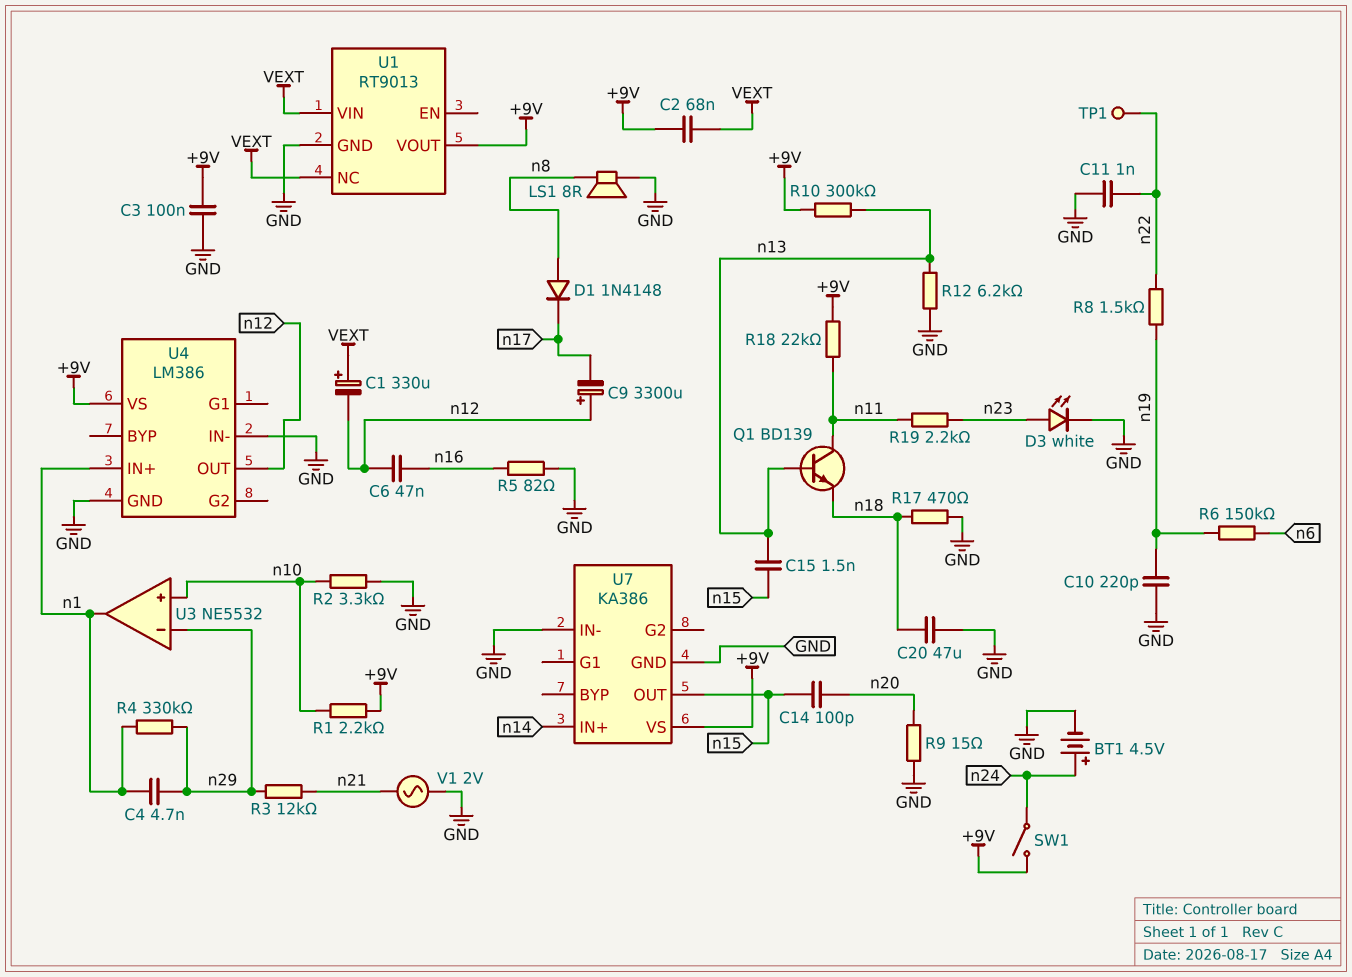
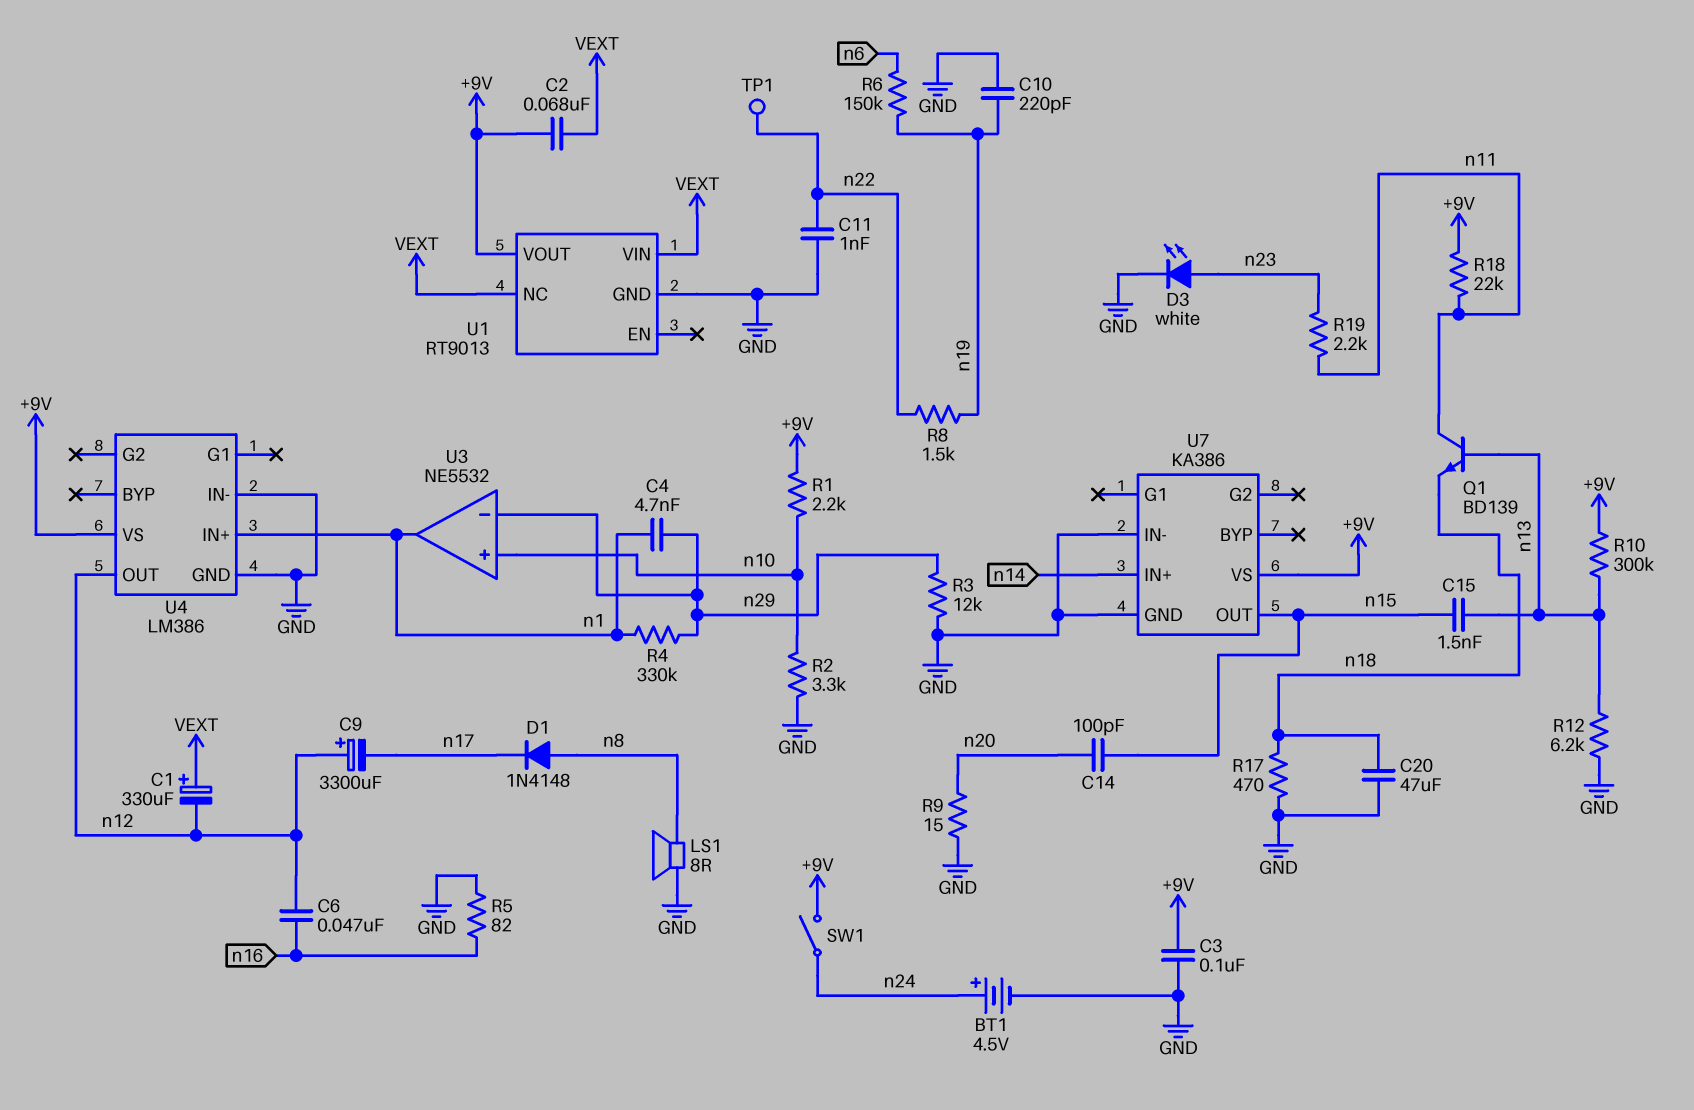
R3: 12k (n21, n29) -> 12k (GND, n29)
V1: AC 2V (GND, n21) -> none

